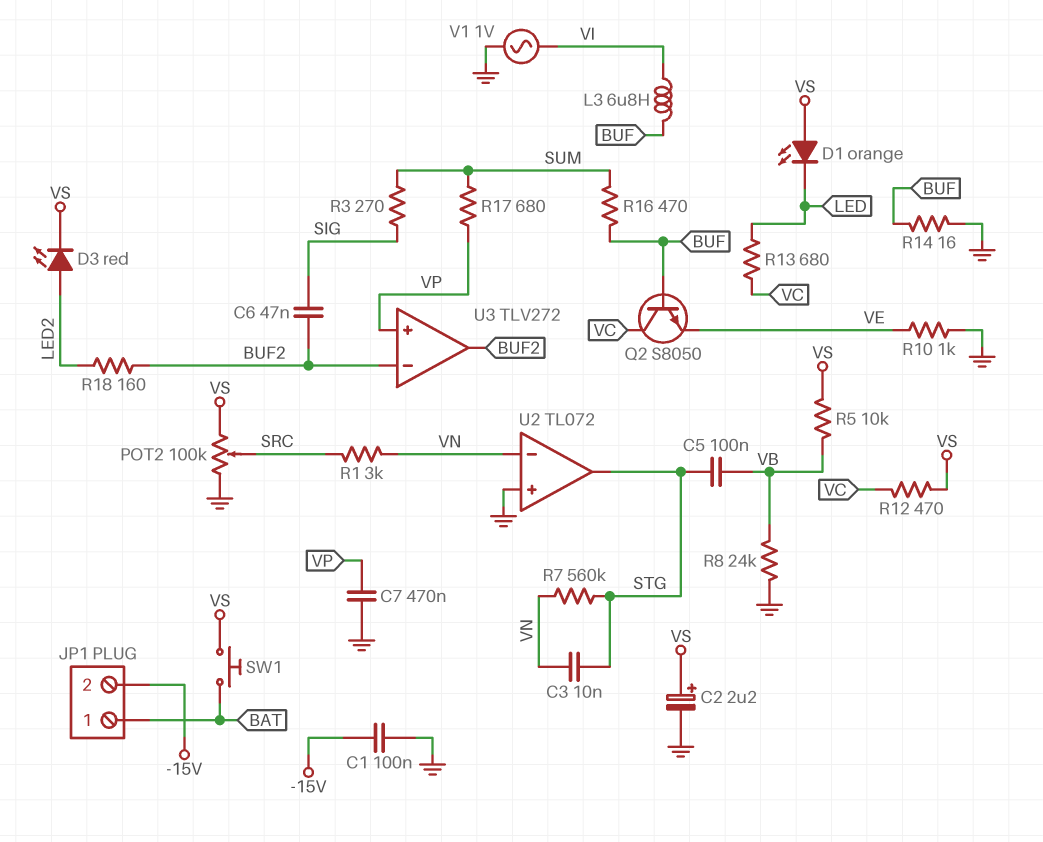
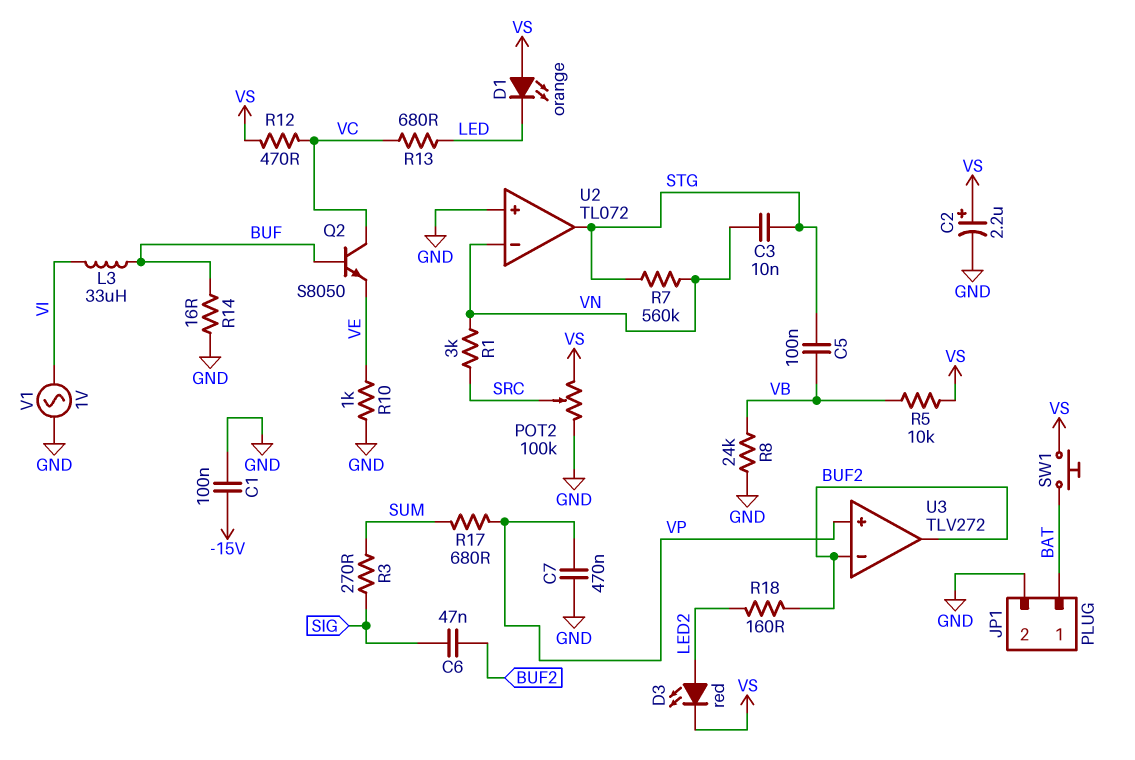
JP1 pin 2: -15V -> GND
L3: 6.8uH (BUF, VI) -> 33uH (BUF, VI)
R16: 470 (BUF, SUM) -> none

